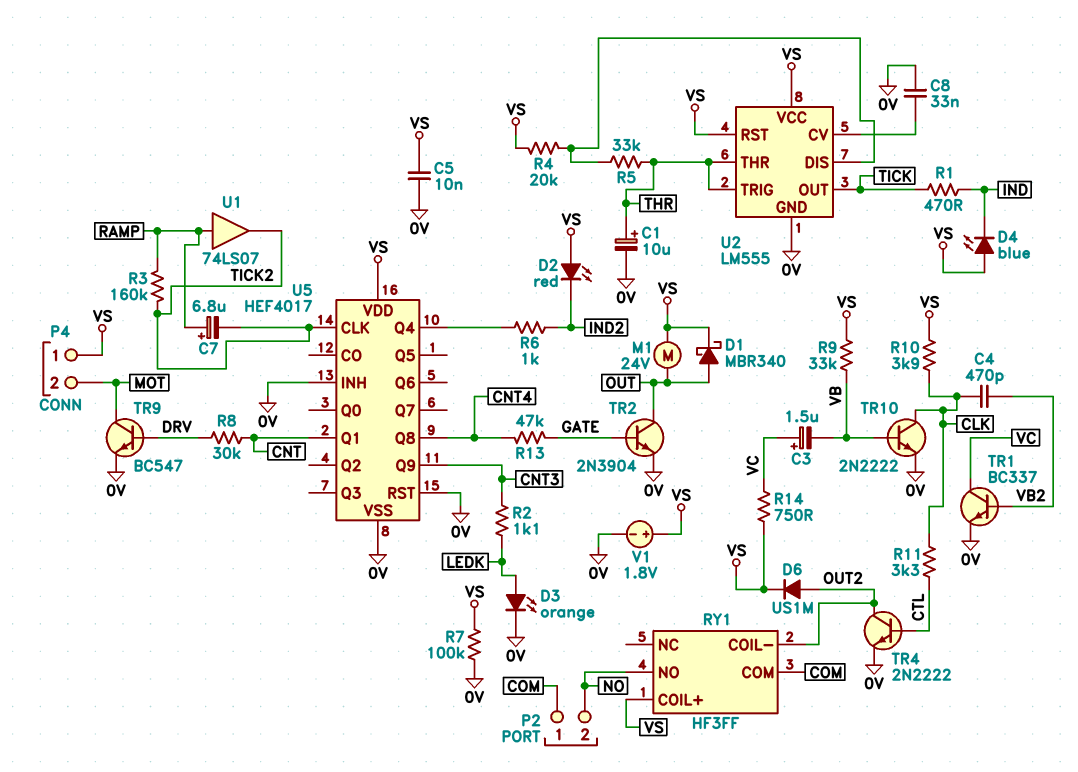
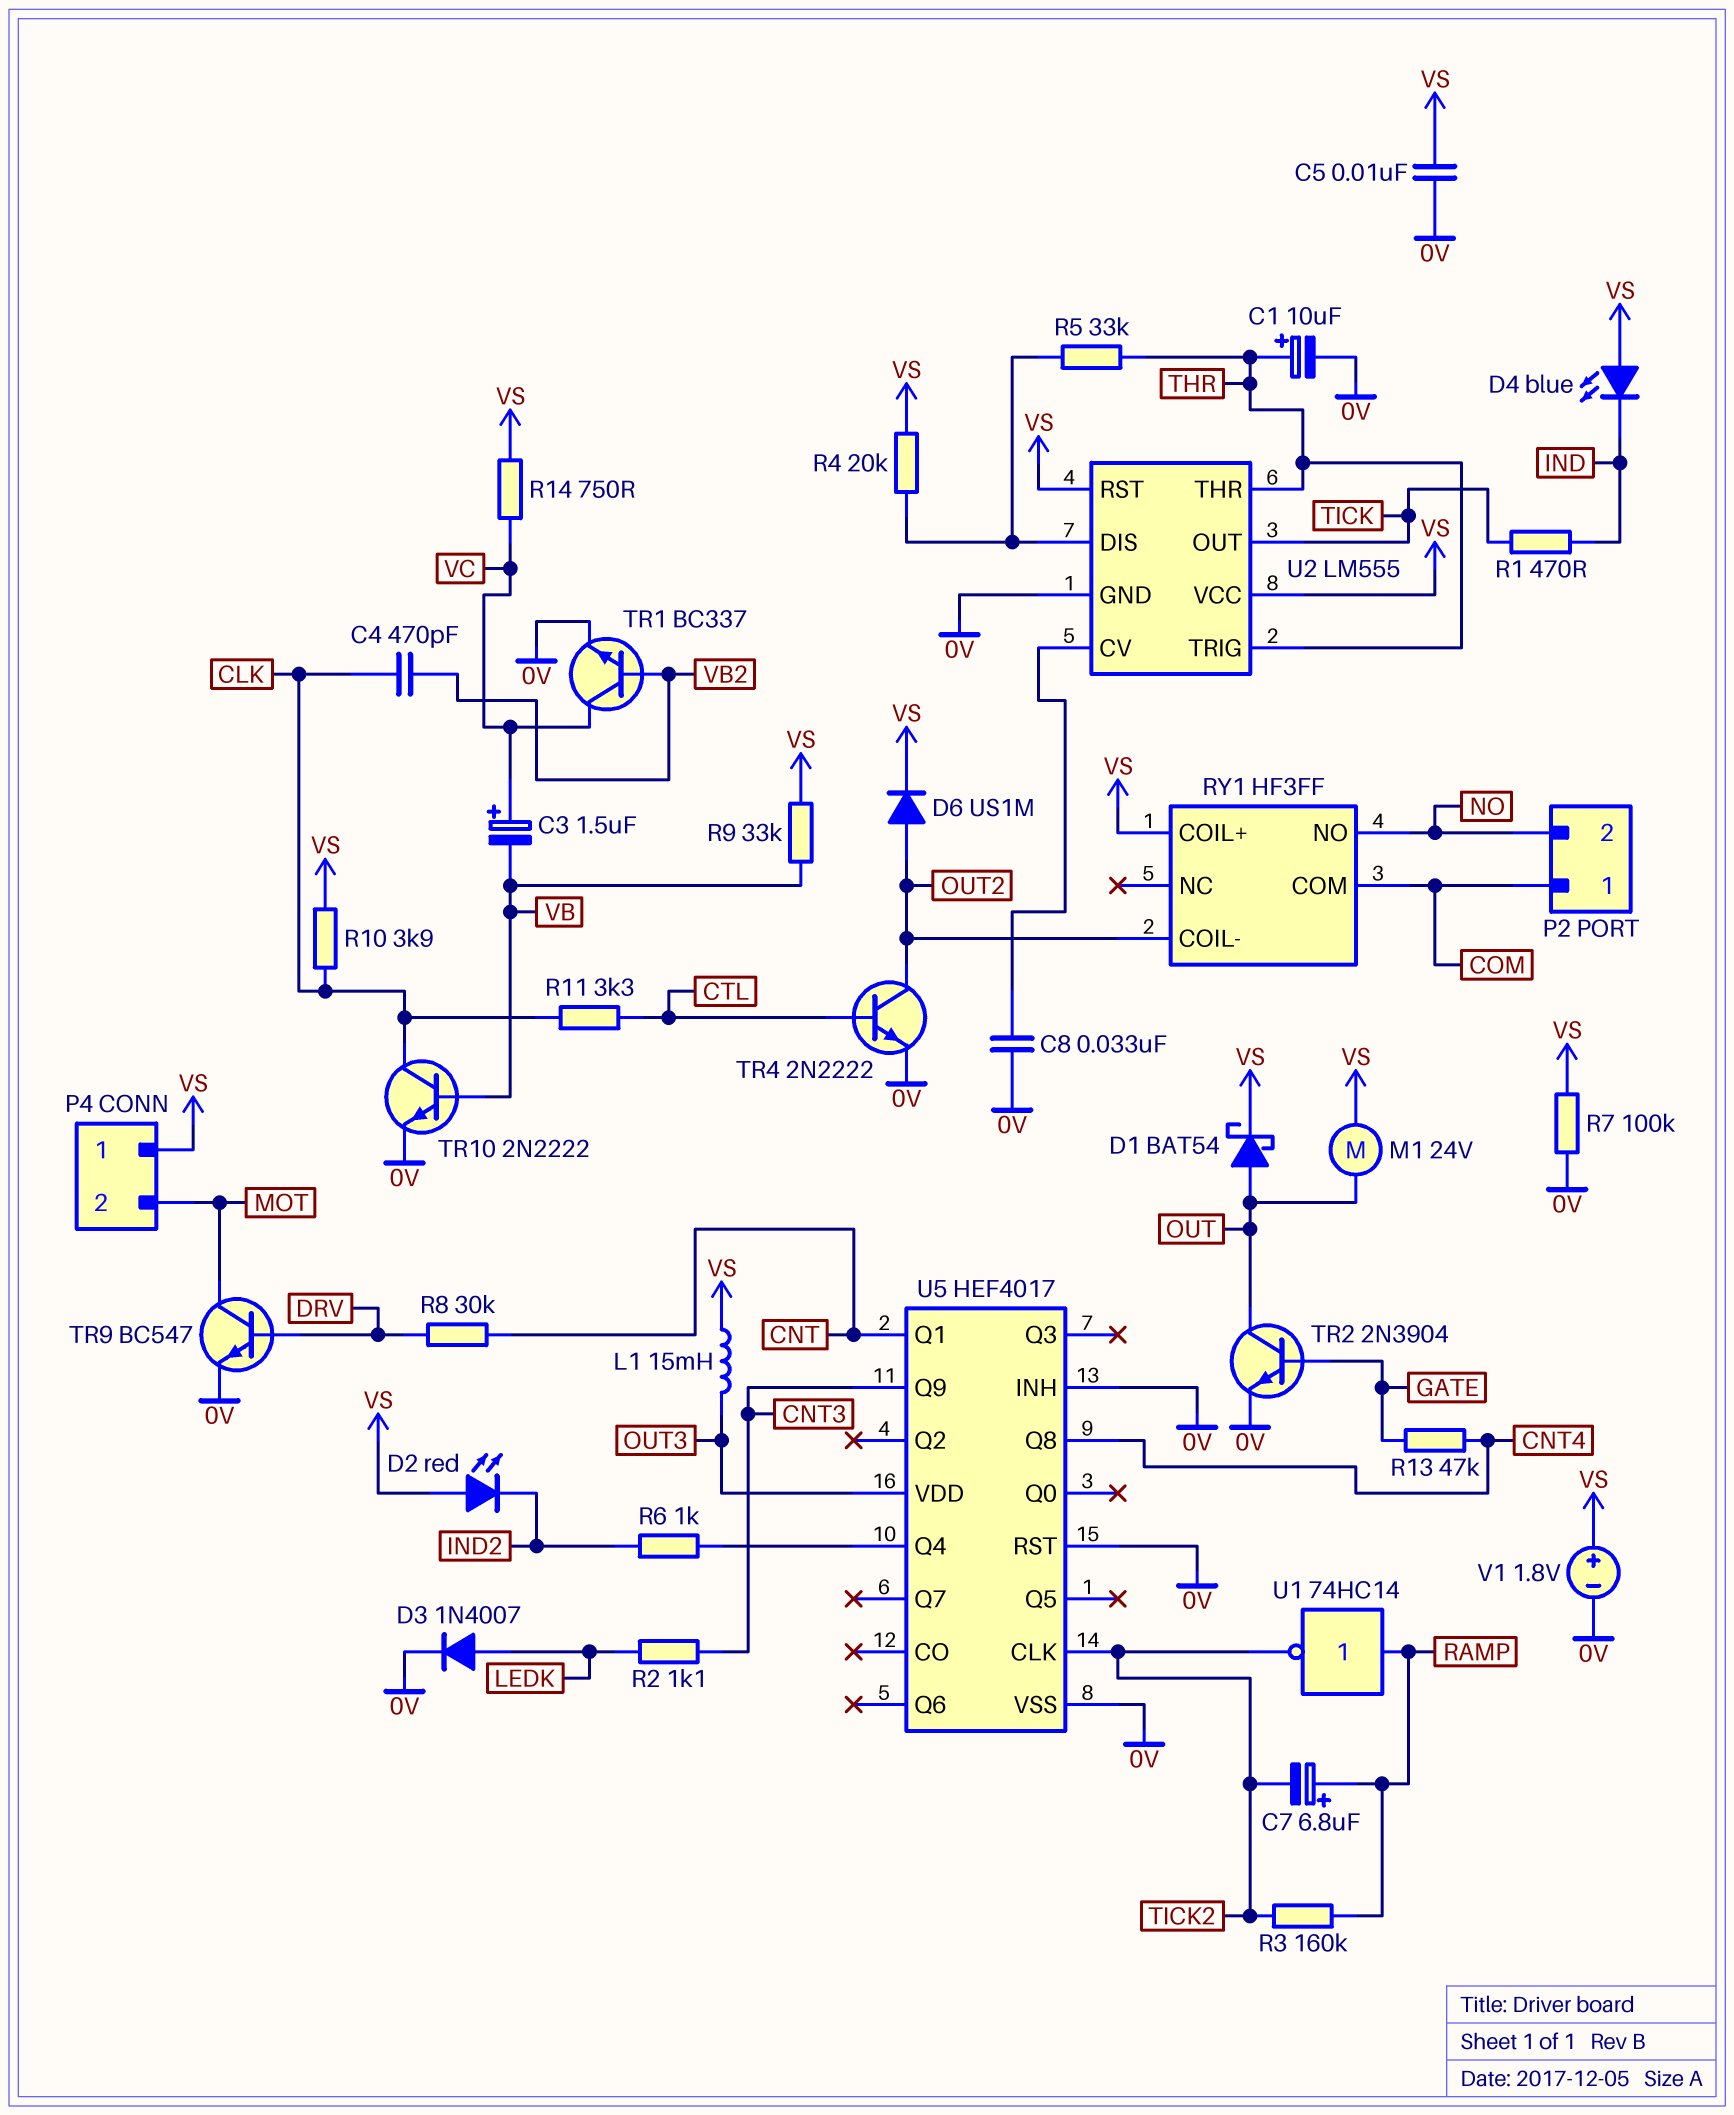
D1: schottky MBR340 (A OUT, K VS) -> schottky BAT54 (A OUT, K VS)
D3: LED orange (A LEDK, K 0V) -> diode 1N4007 (A LEDK, K 0V)
L1: none -> 15mH (OUT3, VS)
U1: buffer 74LS07 (in RAMP, out TICK2) -> NOT 74HC14 (in RAMP, out TICK2)
U5 pin VDD: VS -> OUT3

